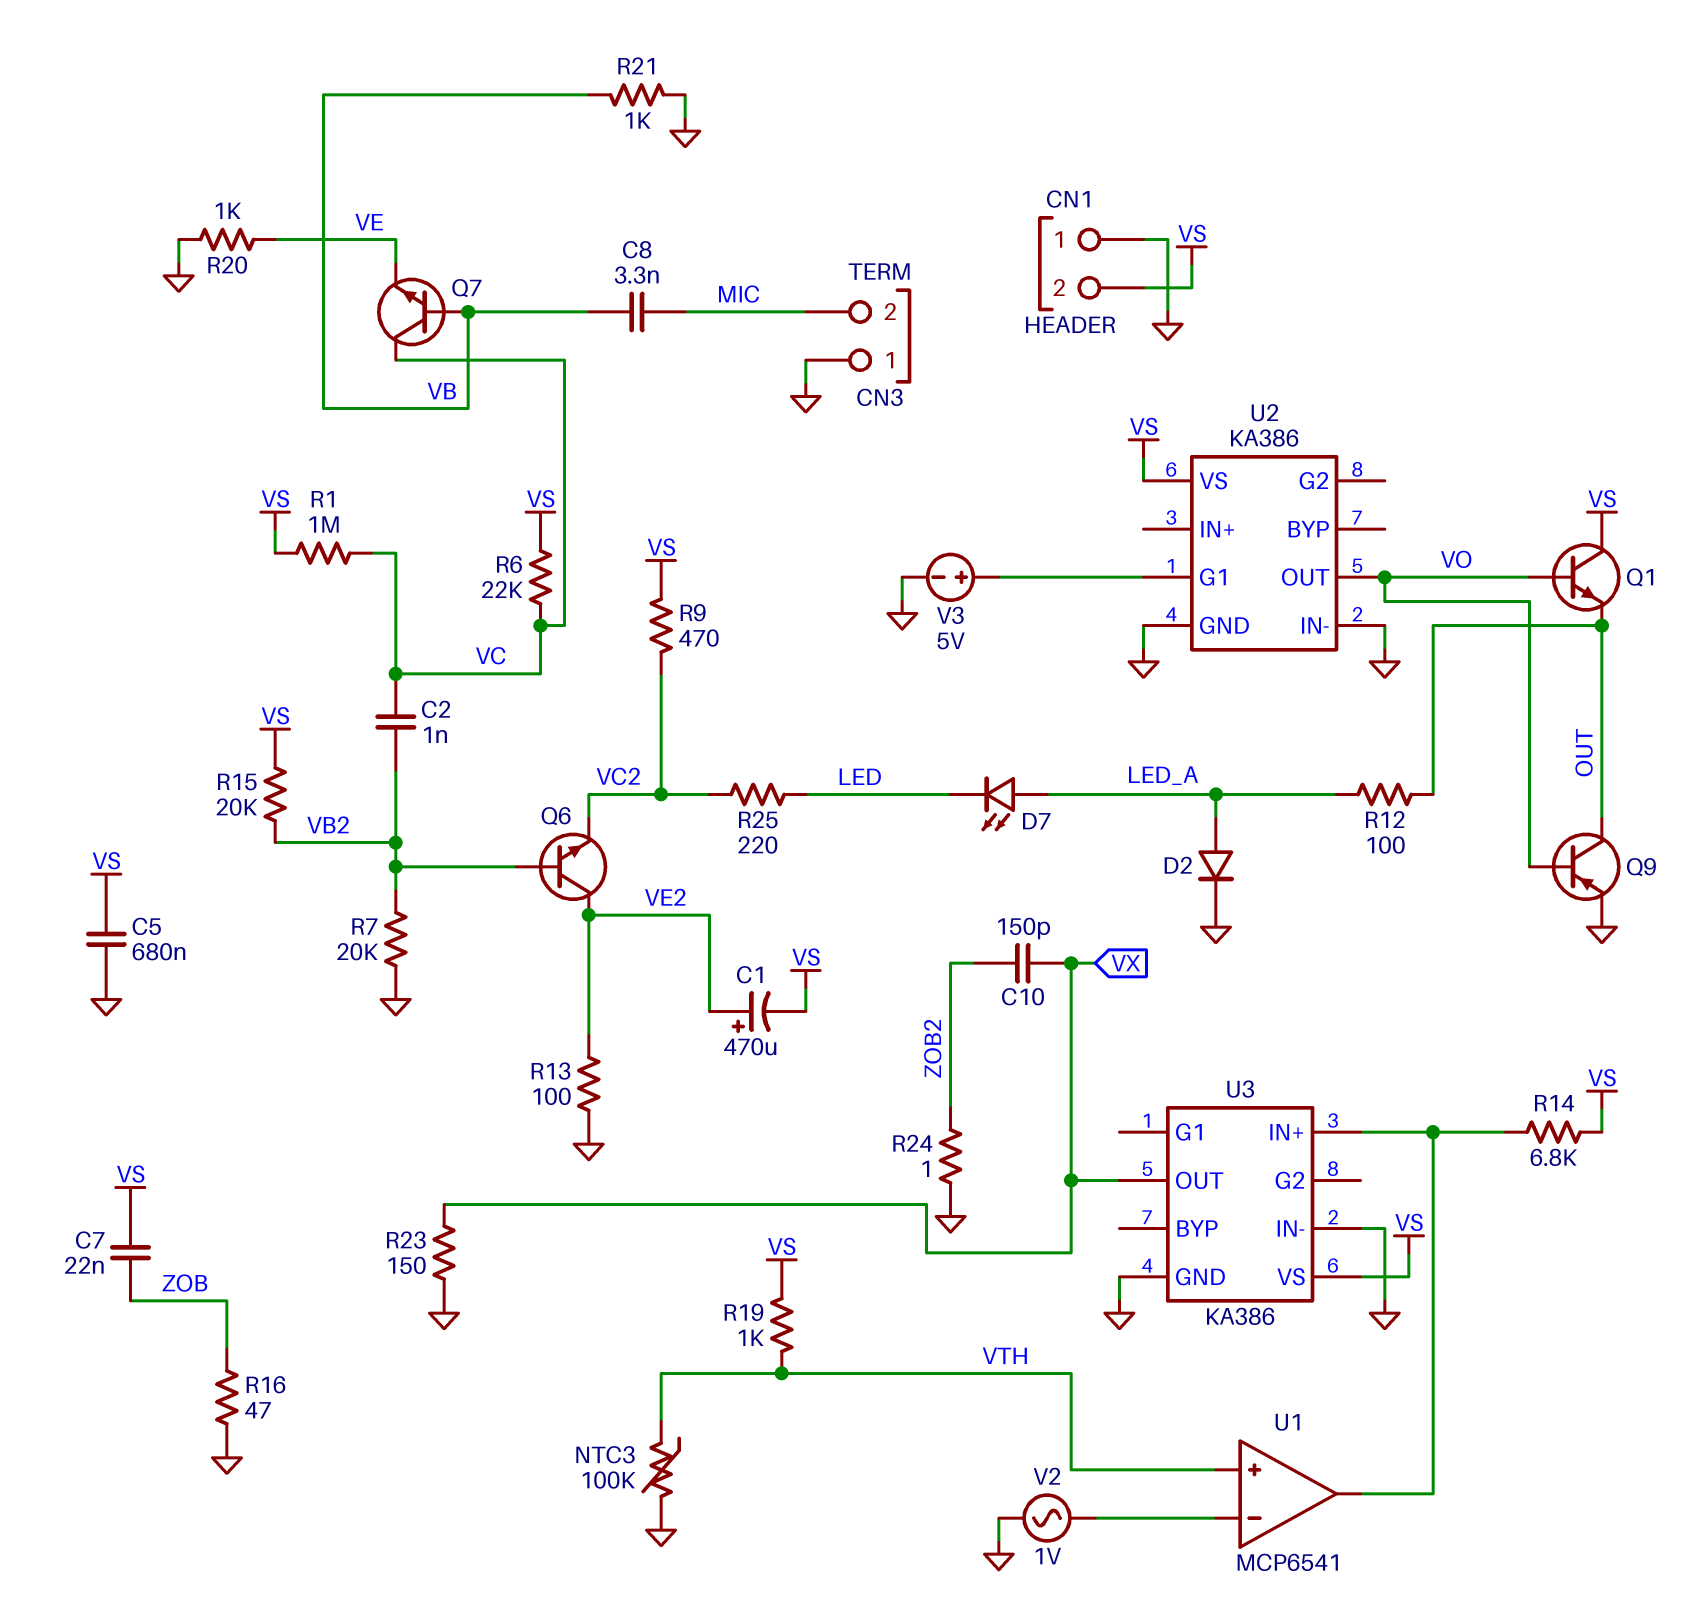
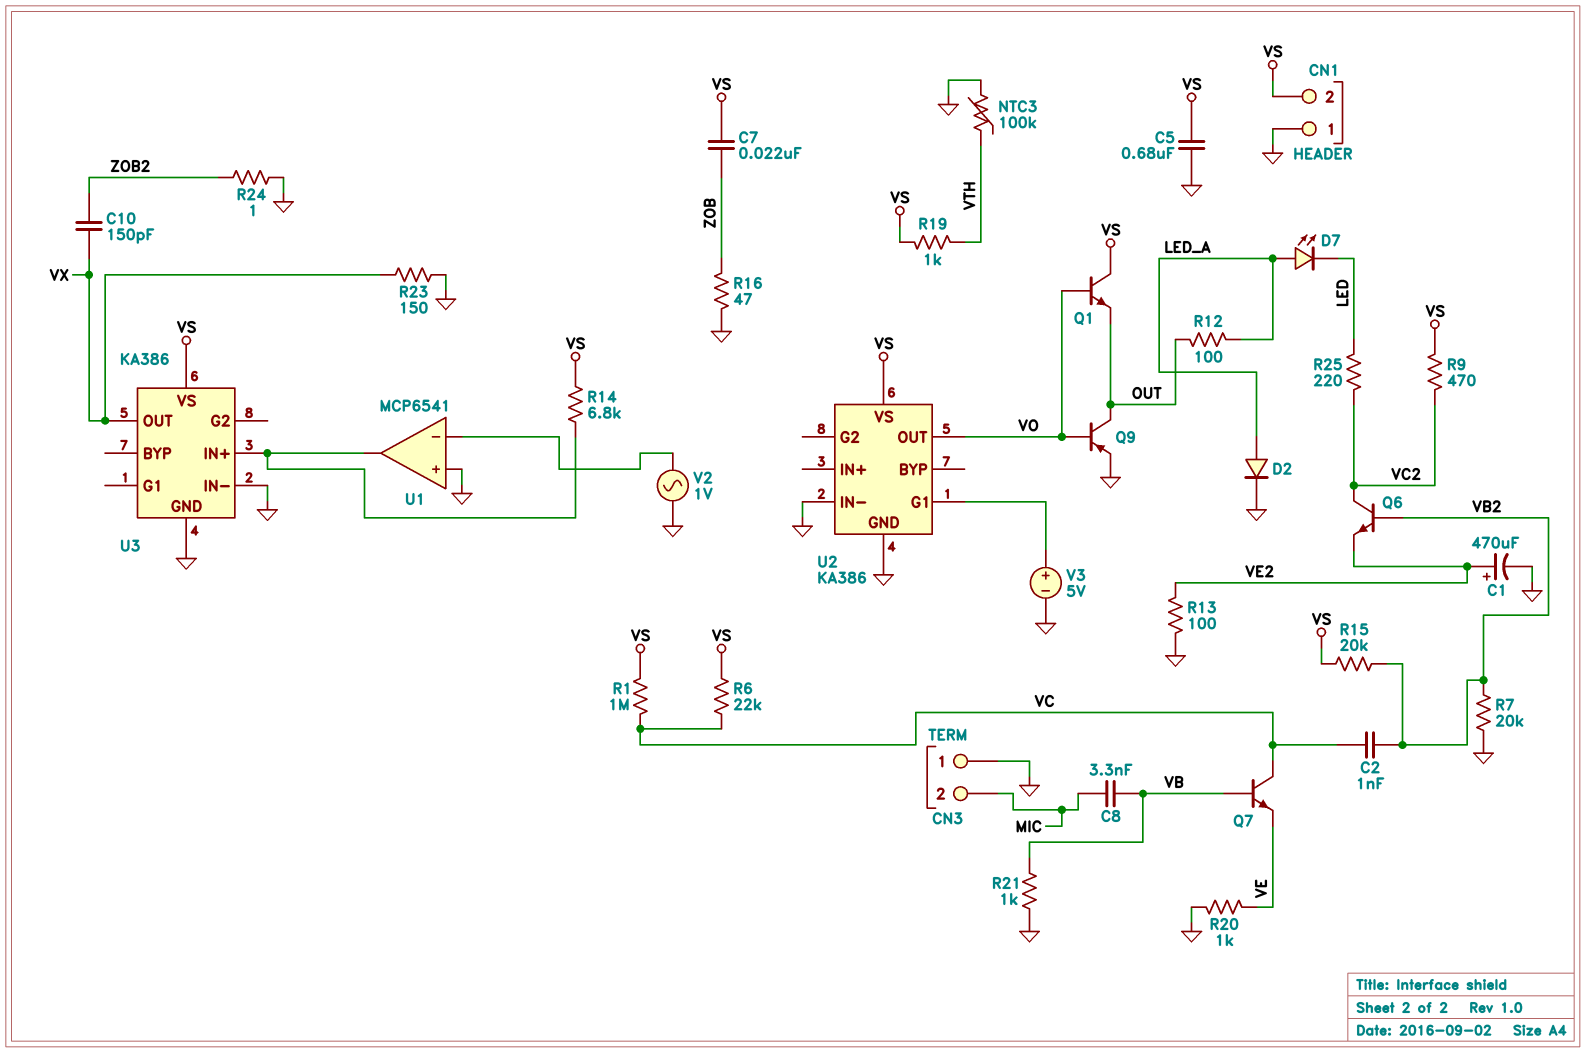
C1: 470uF (plus VE2, minus VS) -> 470uF (plus VE2, minus GND)
Q6: NPN (B VB2, C VE2, E VC2) -> NPN (B VB2, C VC2, E VE2)
U1 pin in+: VTH -> GND

